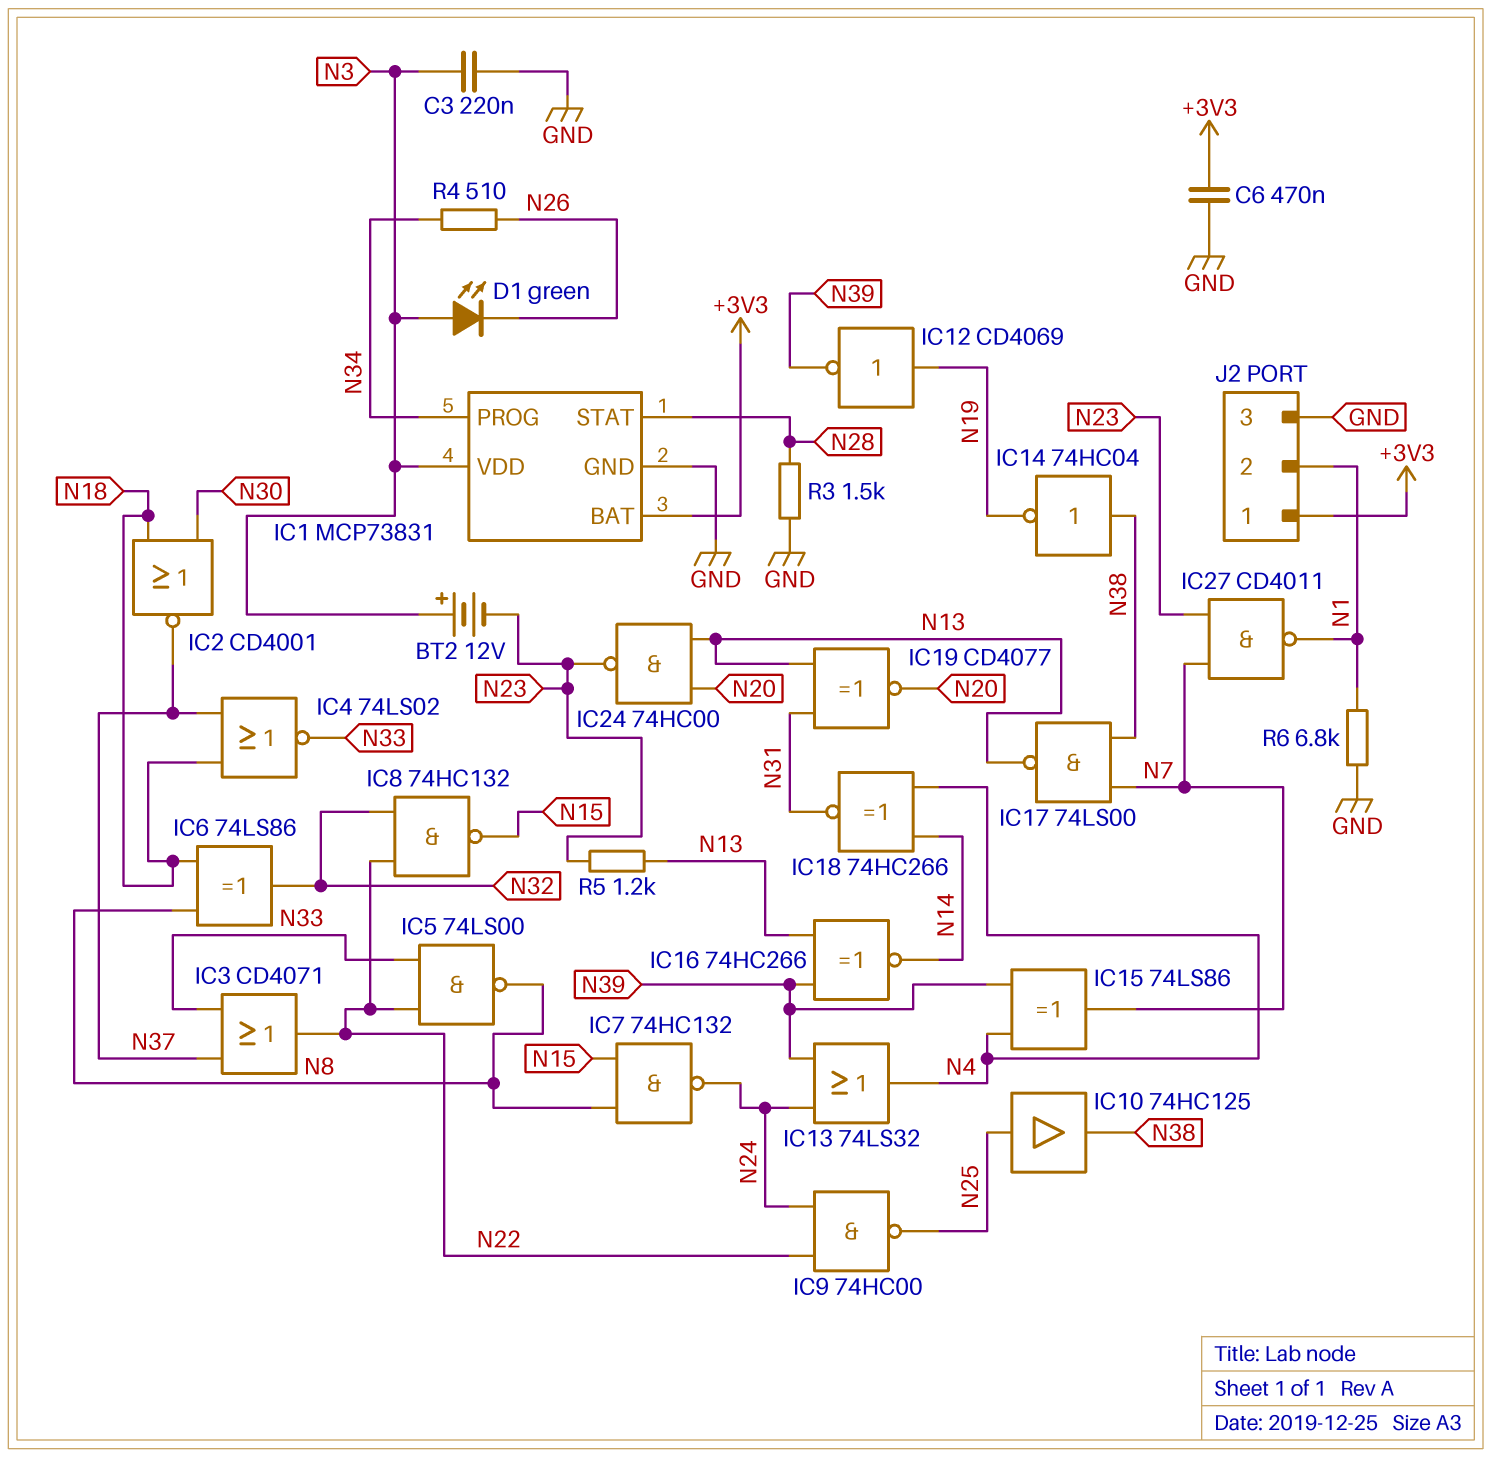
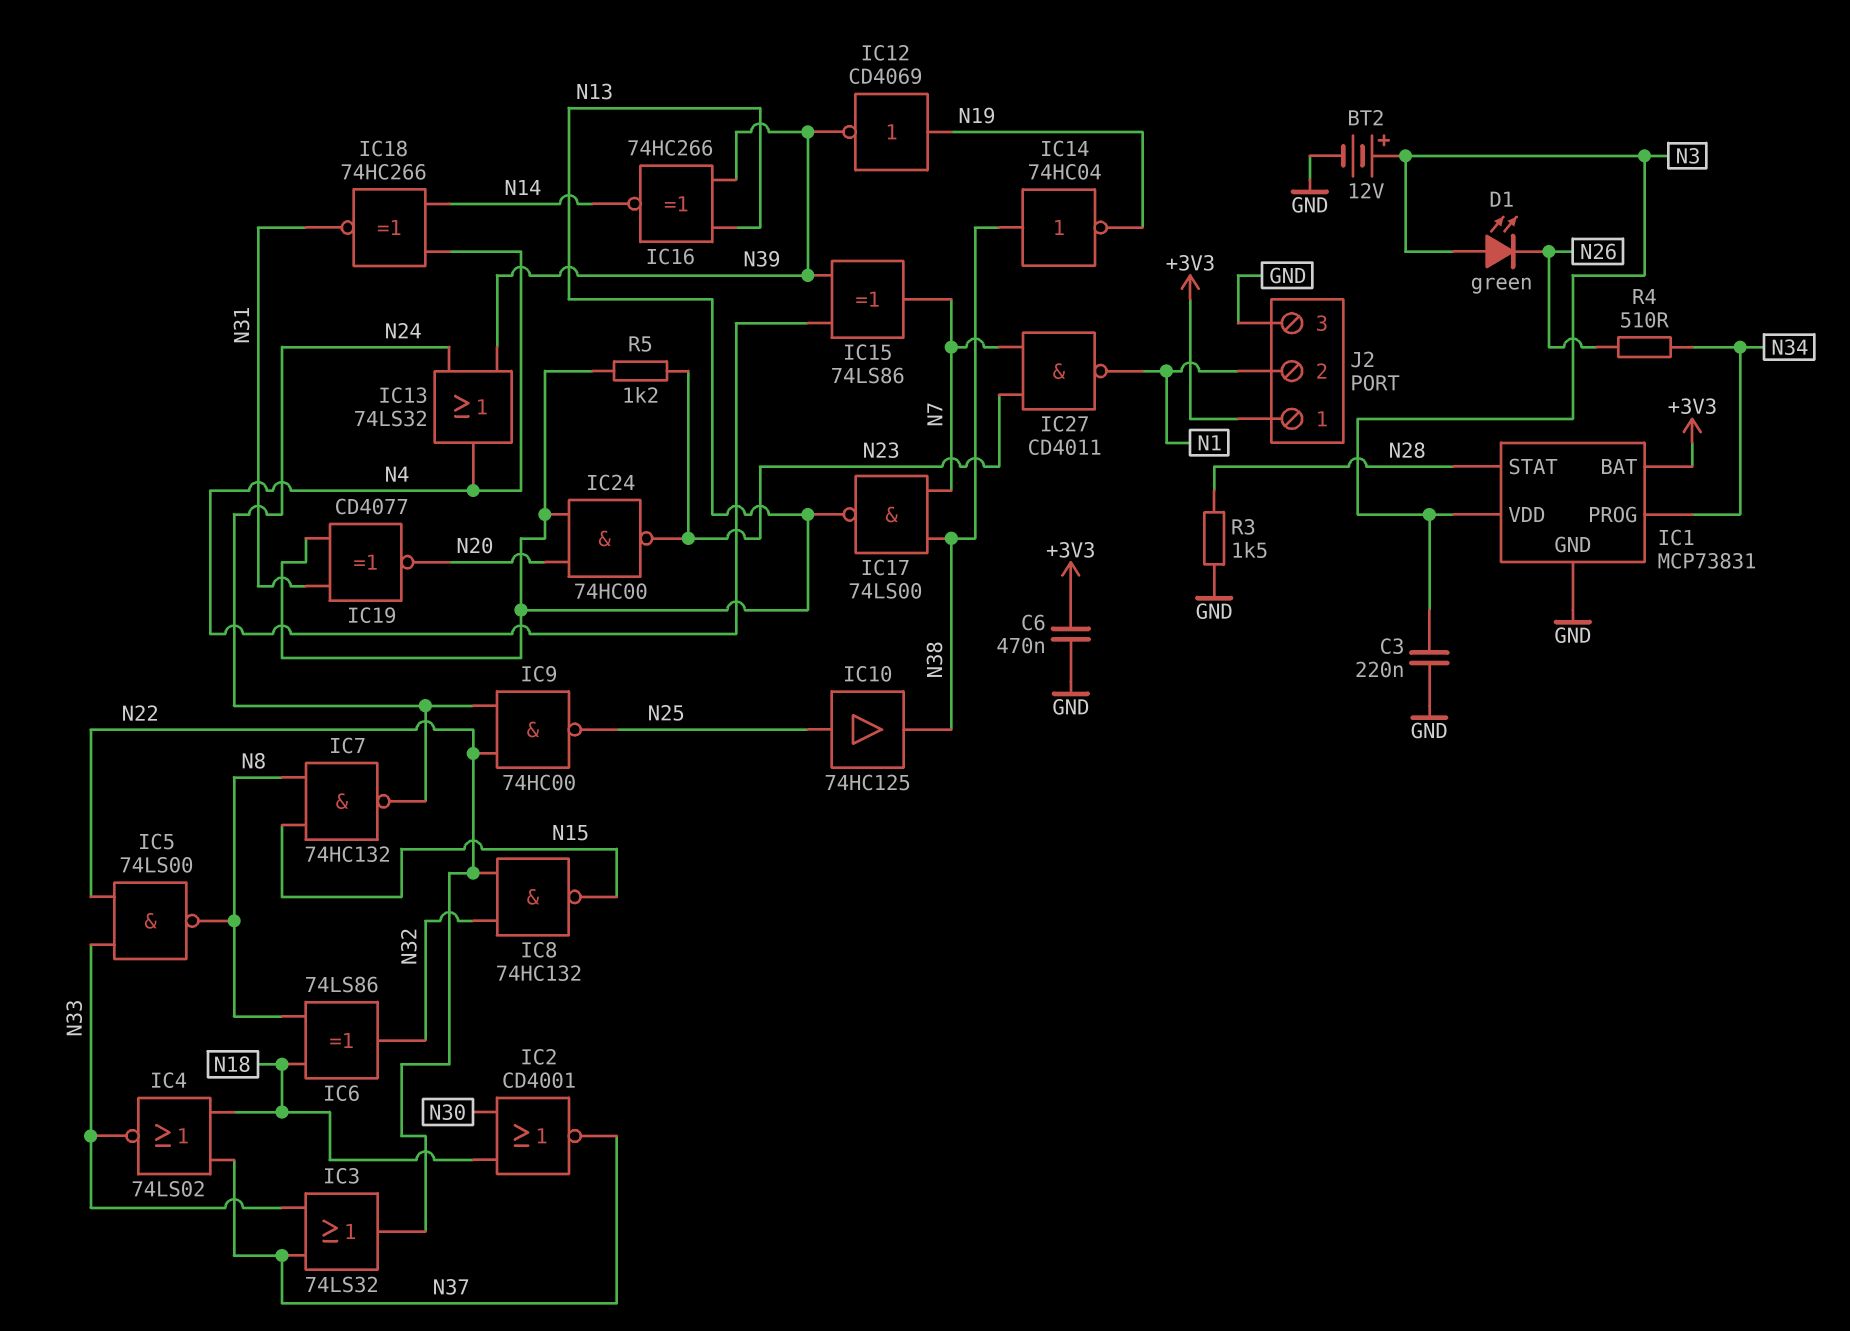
BT2: 12V (plus N3, minus N23) -> 12V (plus N3, minus GND)
IC3: OR CD4071 (in N33, in N37, out N22) -> OR 74LS32 (in N33, in N37, out N22)
R6: 6.8k (GND, N1) -> none

